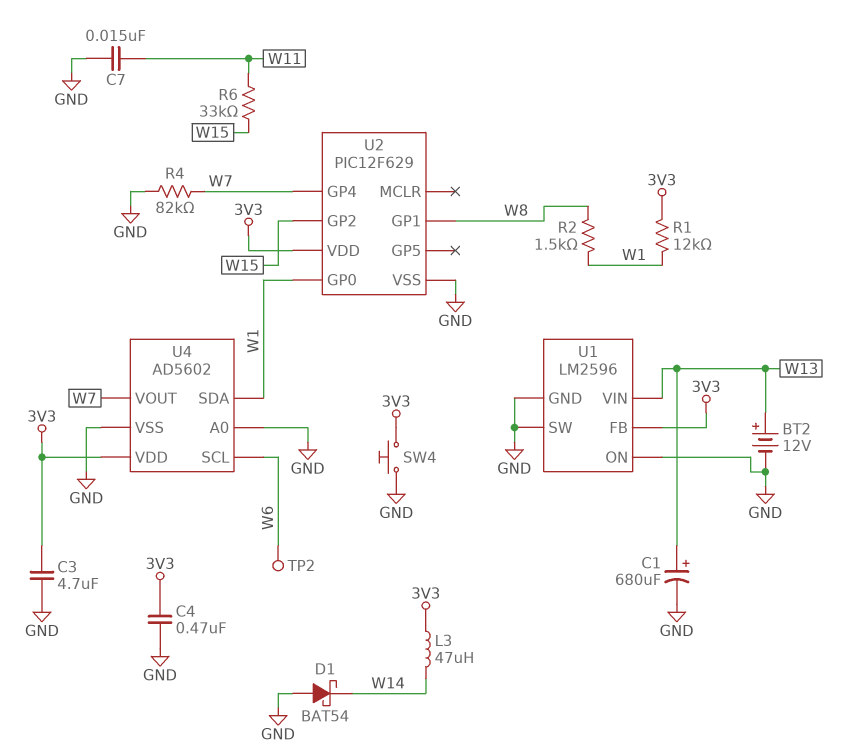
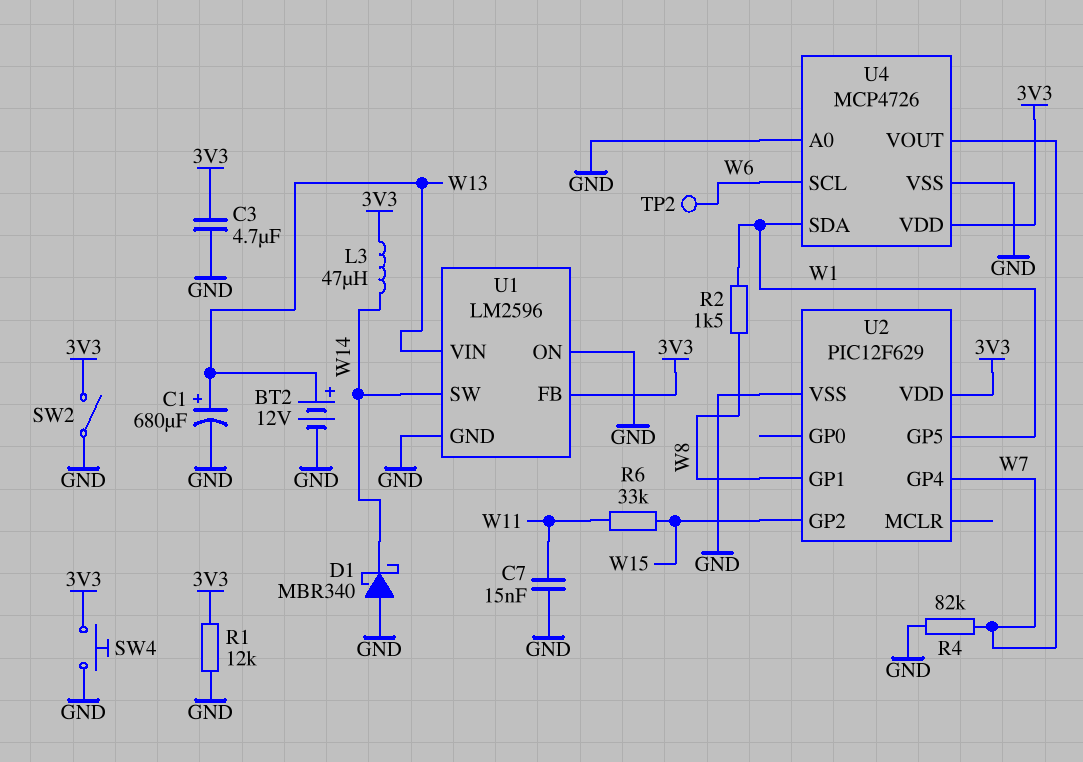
C4: 470nF (3V3, GND) -> none
D1: schottky BAT54 (A GND, K W14) -> schottky MBR340 (A GND, K W14)
R1: 12k (3V3, W1) -> 12k (3V3, GND)
SW2: none -> switch (3V3, GND)
U1 pin SW: GND -> W14
U2 pin GP0: W1 -> none
U2 pin GP5: none -> W1
U4: AD5602 -> MCP4726

